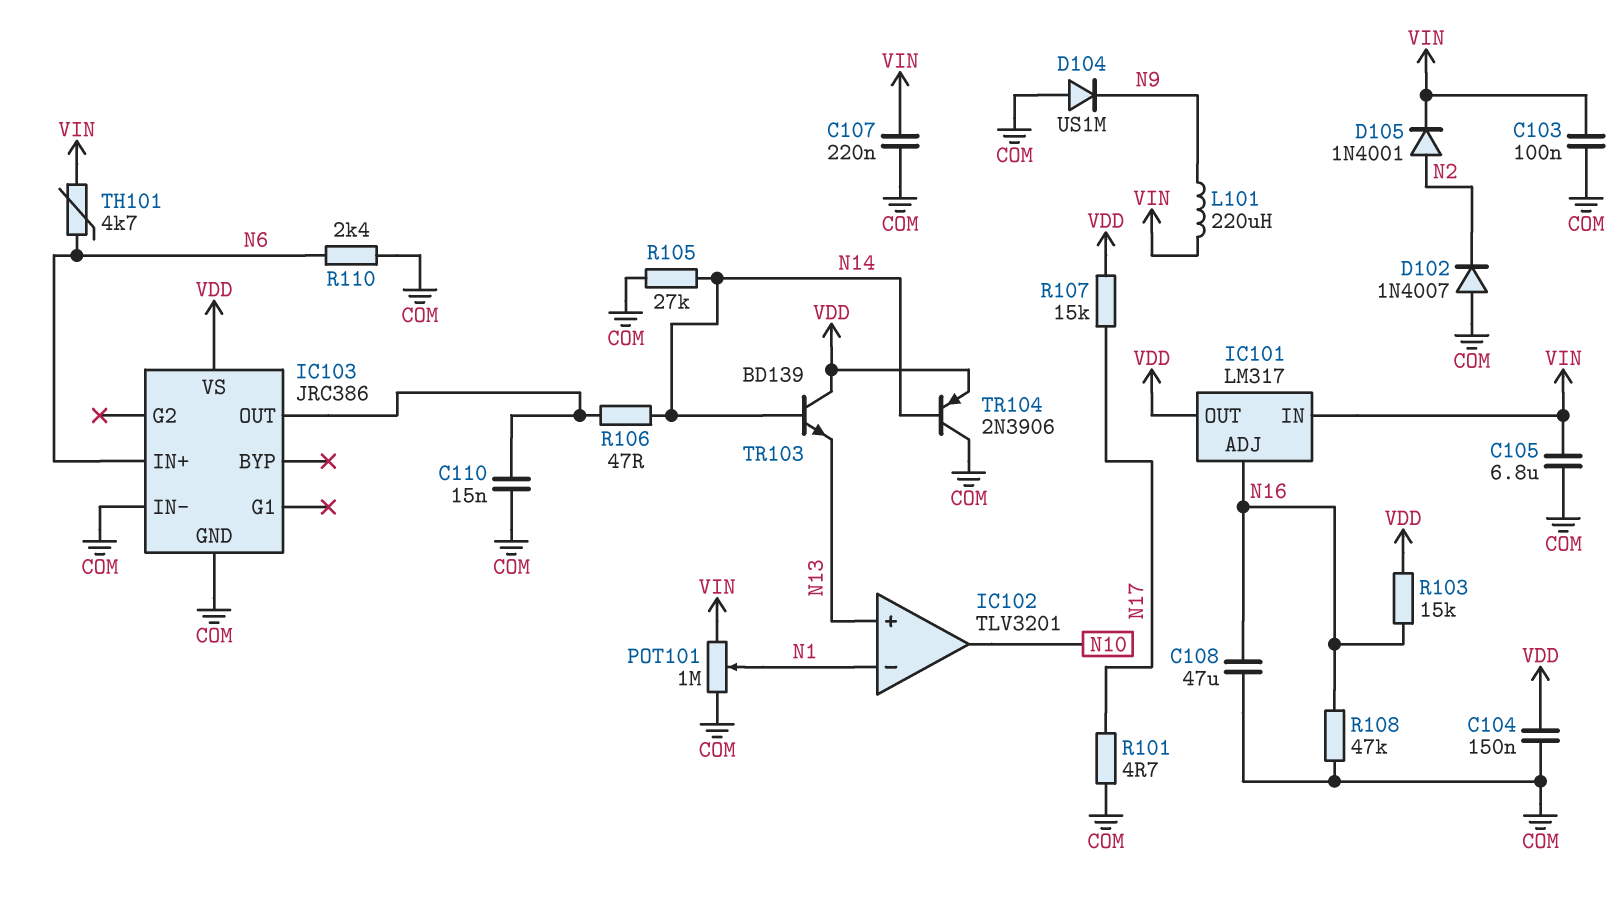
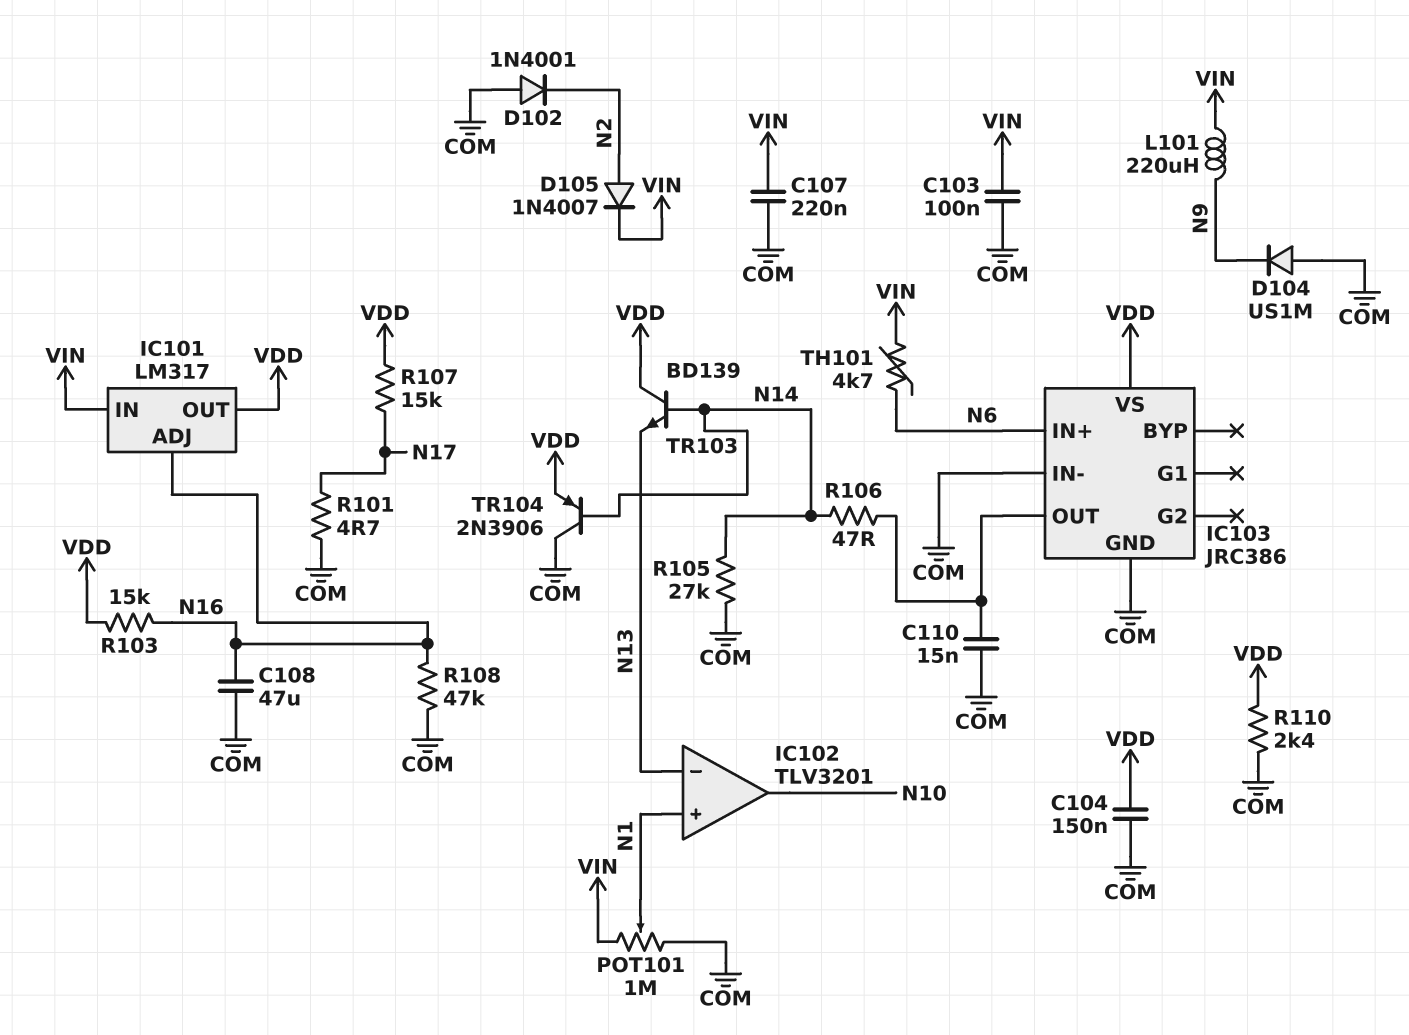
C105: 6.8uF (COM, VIN) -> none
D102: diode 1N4007 (A COM, K N2) -> diode 1N4001 (A COM, K N2)
D105: diode 1N4001 (A N2, K VIN) -> diode 1N4007 (A N2, K VIN)
IC102 pin in+: N13 -> N1
IC102 pin in-: N1 -> N13
R110: 2.4k (COM, N6) -> 2.4k (COM, VDD)

